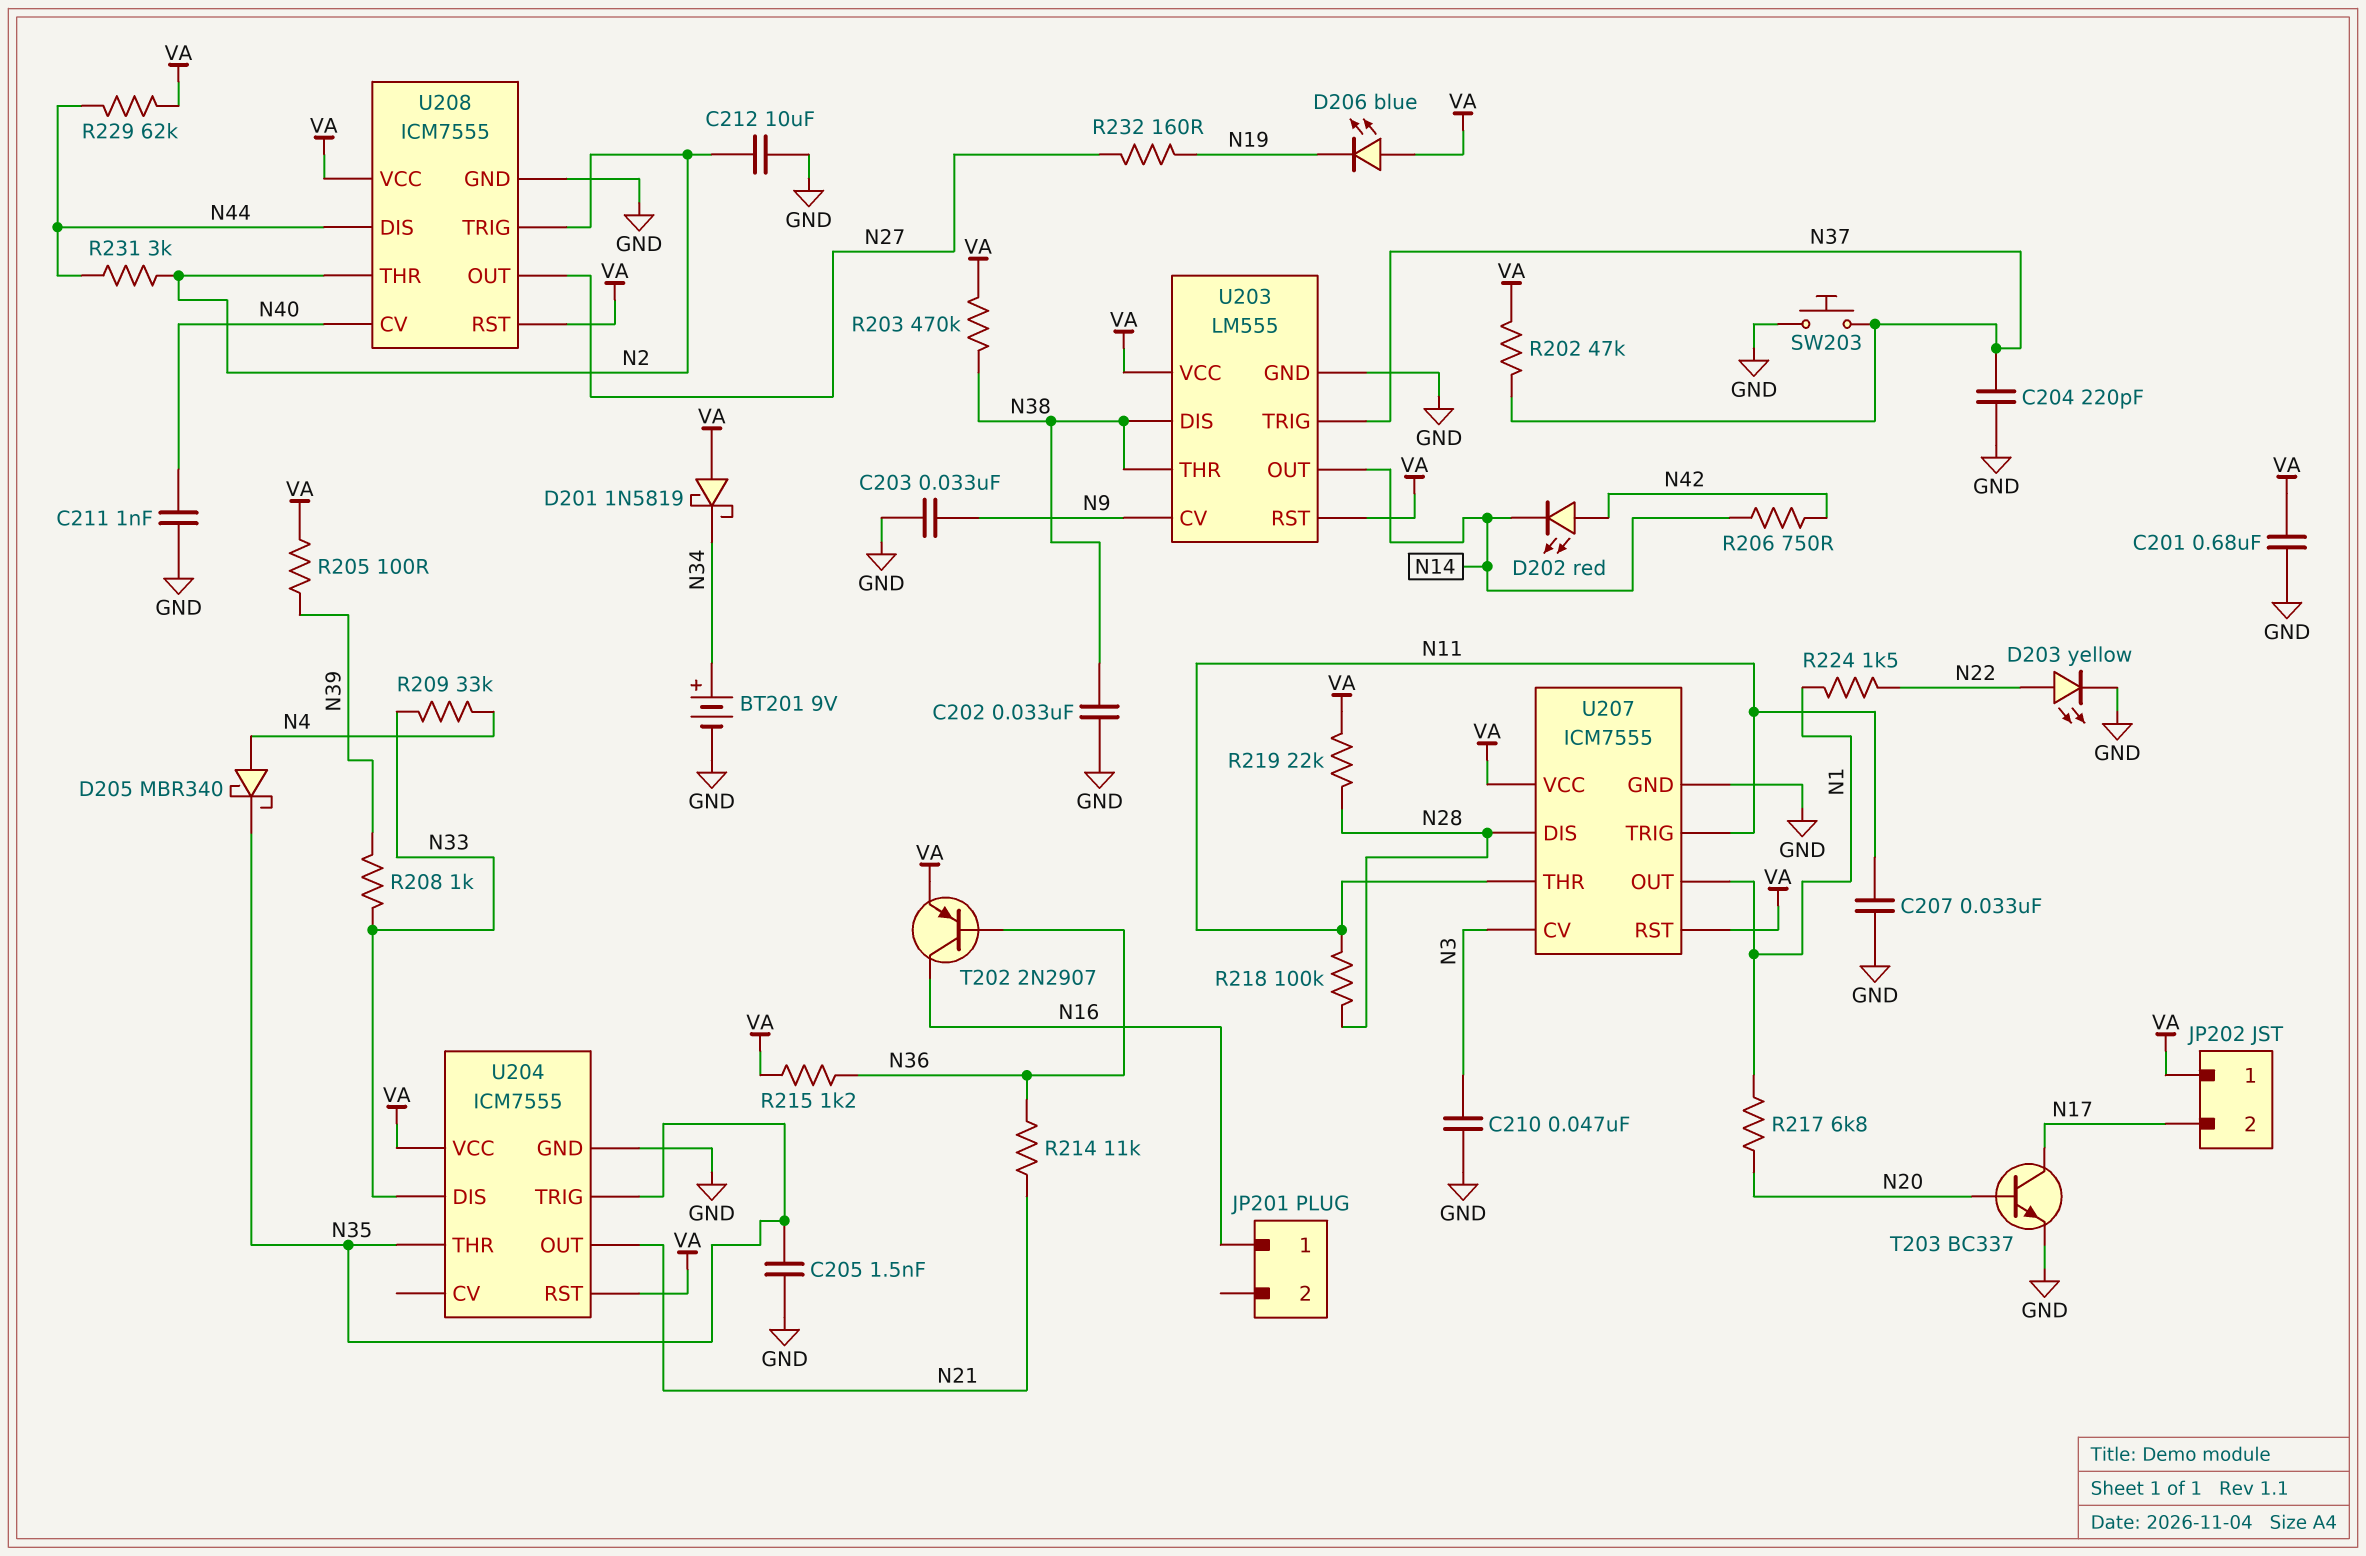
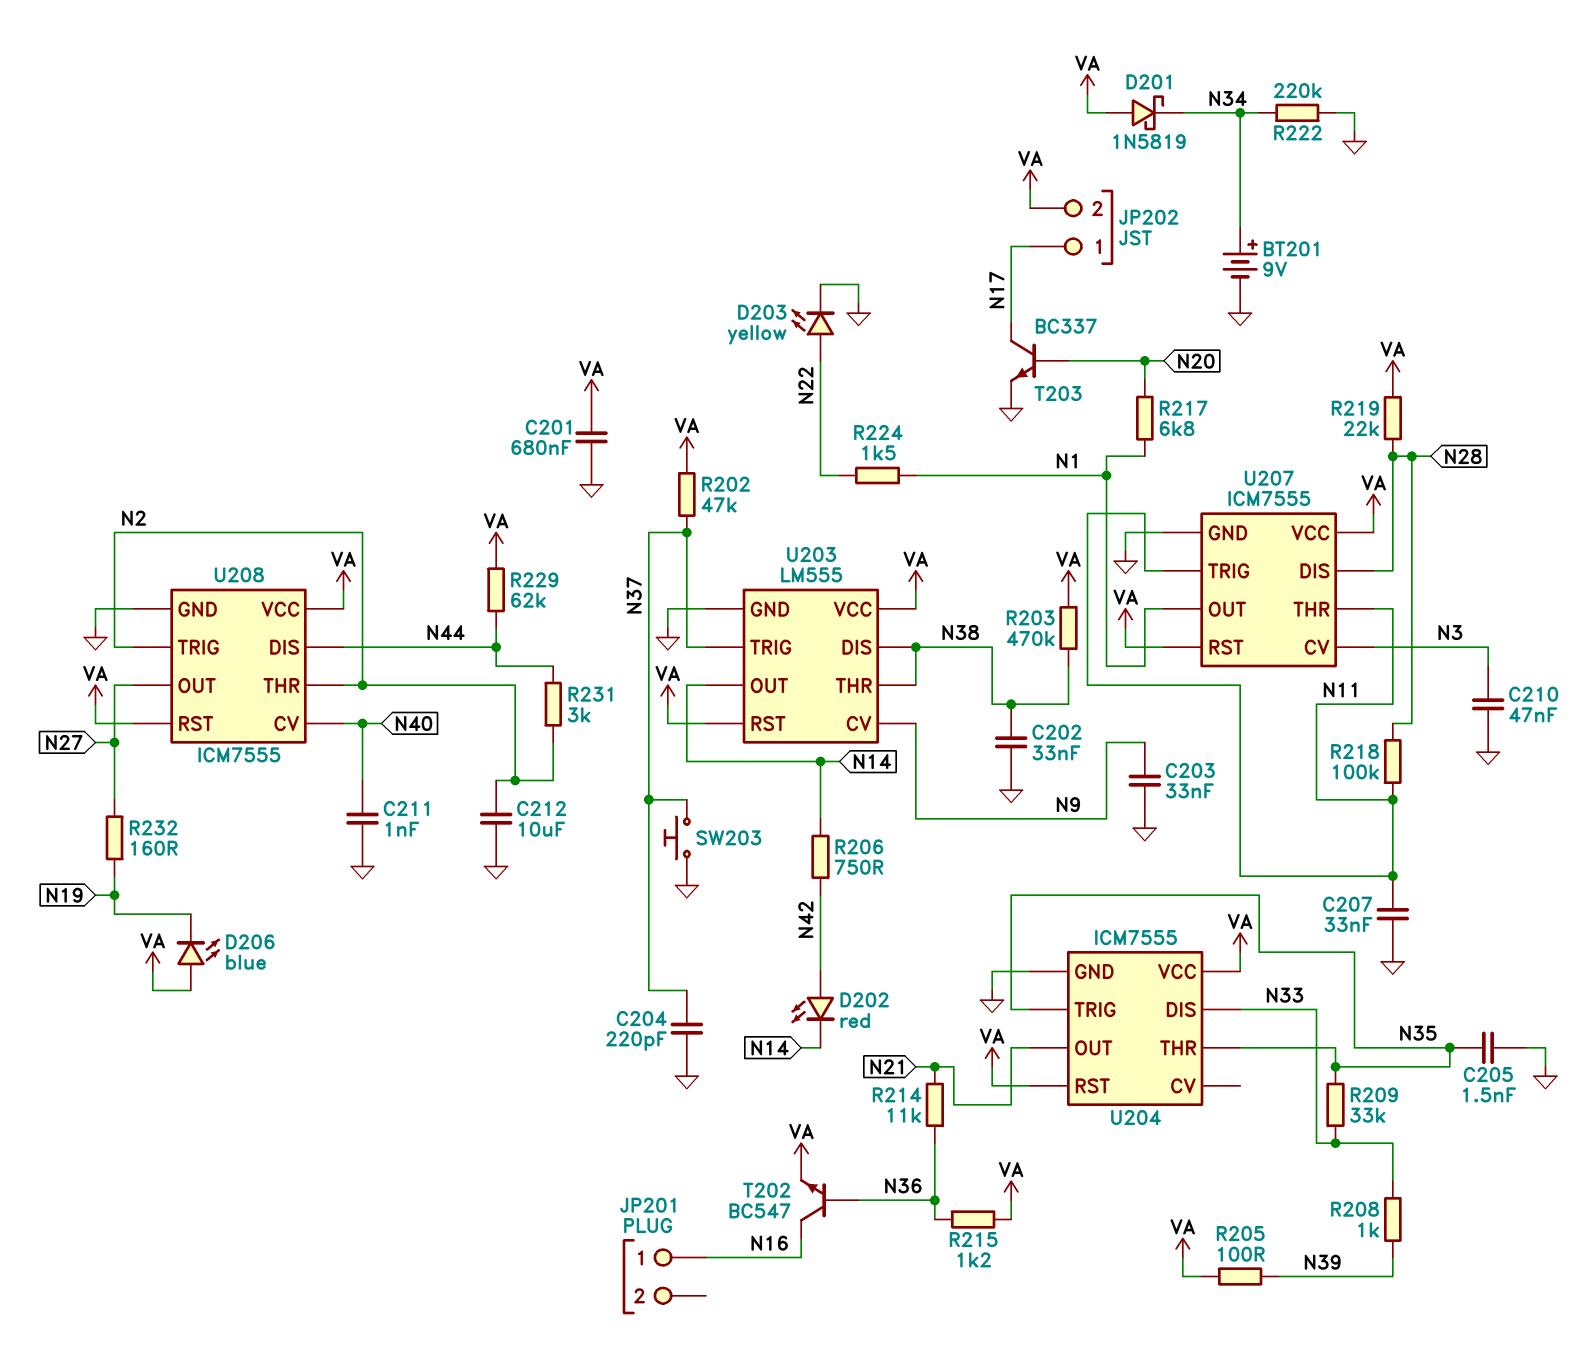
D205: schottky MBR340 (A N4, K N35) -> none
JP202 pin 1: VA -> N17
JP202 pin 2: N17 -> VA
R209: 33k (N4, N33) -> 33k (N33, N35)
R222: none -> 220k (GND, N34)
T202: PNP 2N2907 (B N36, C N16, E VA) -> NPN BC547 (B N36, C N16, E VA)

